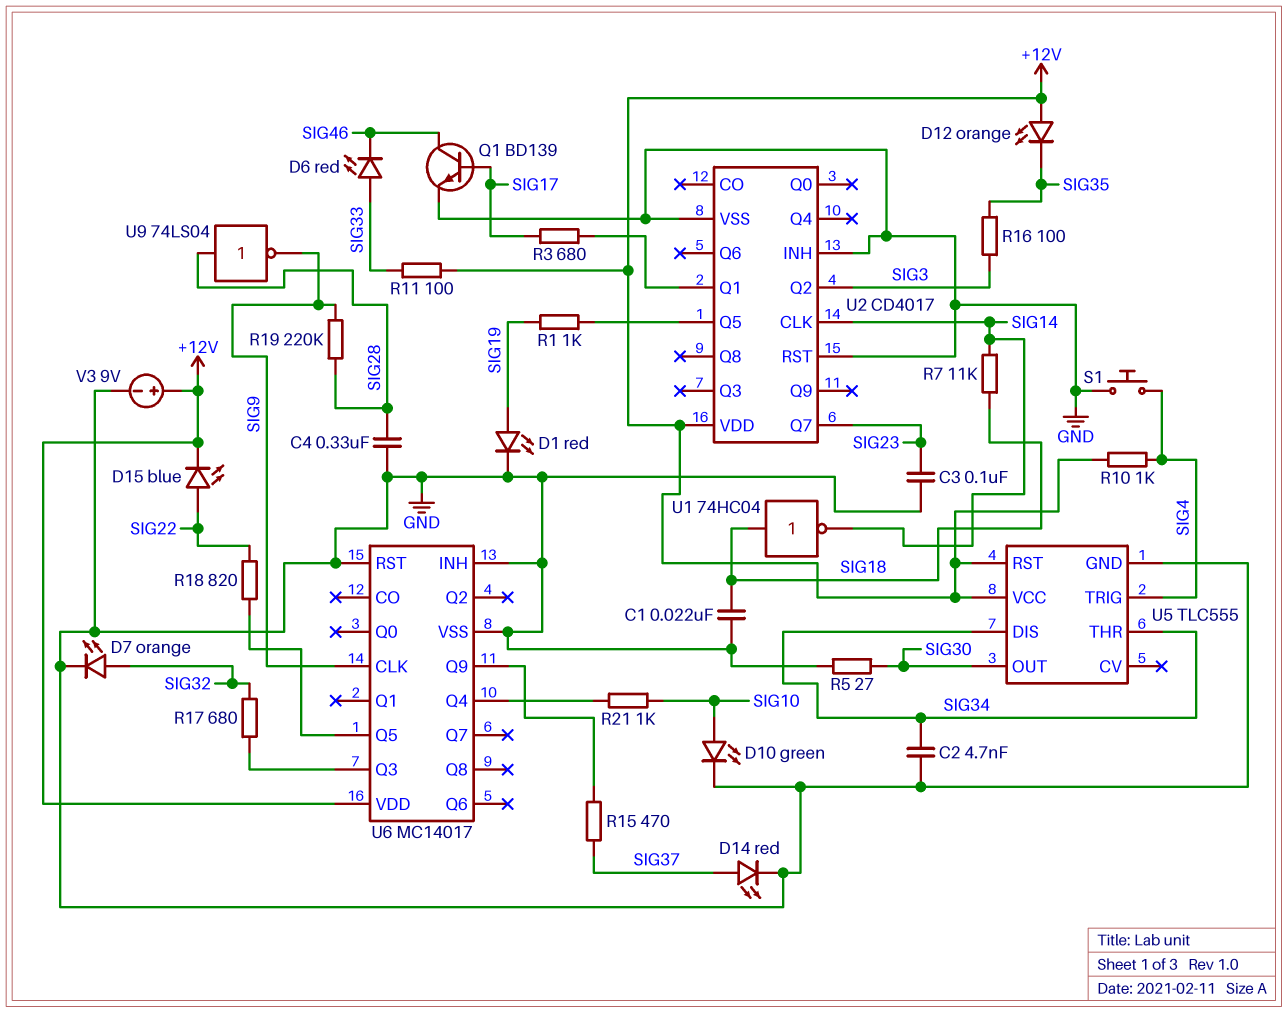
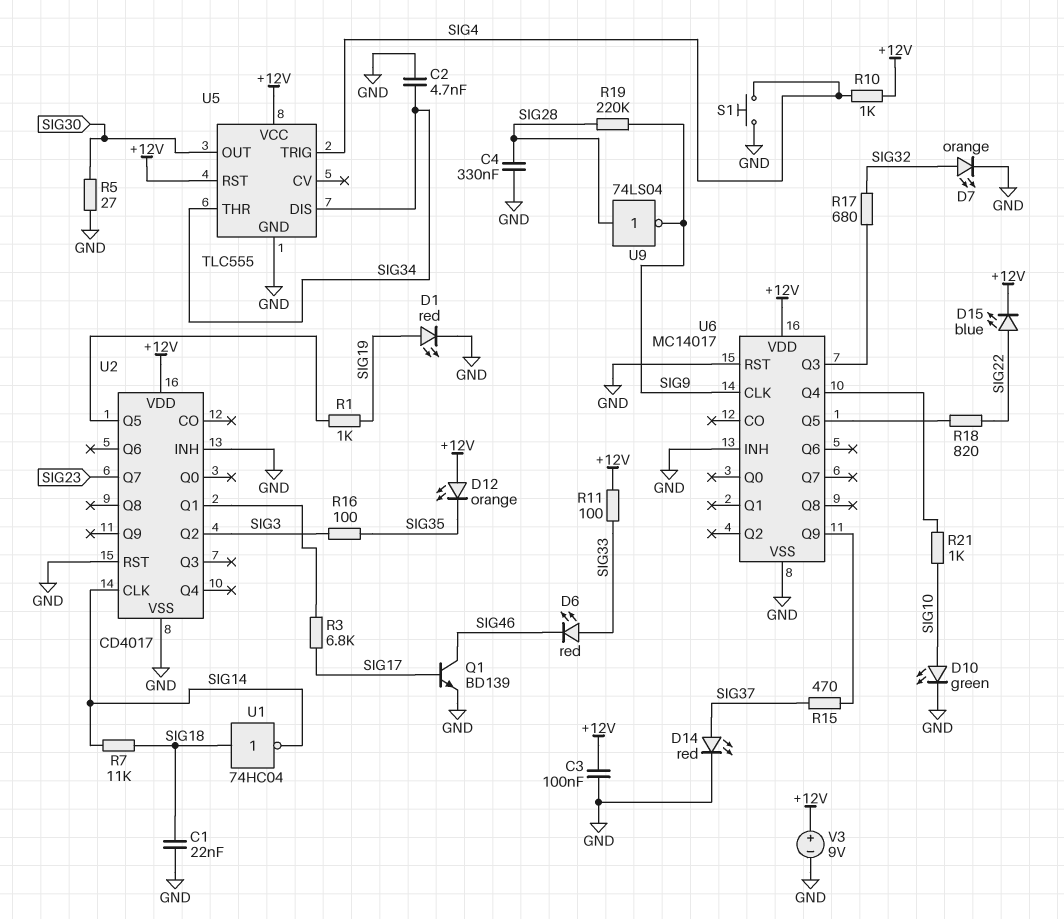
C3: 100nF (GND, SIG23) -> 100nF (+12V, GND)
R3: 680 (SIG17, U2/Q1) -> 6.8k (SIG17, U2/Q1)

